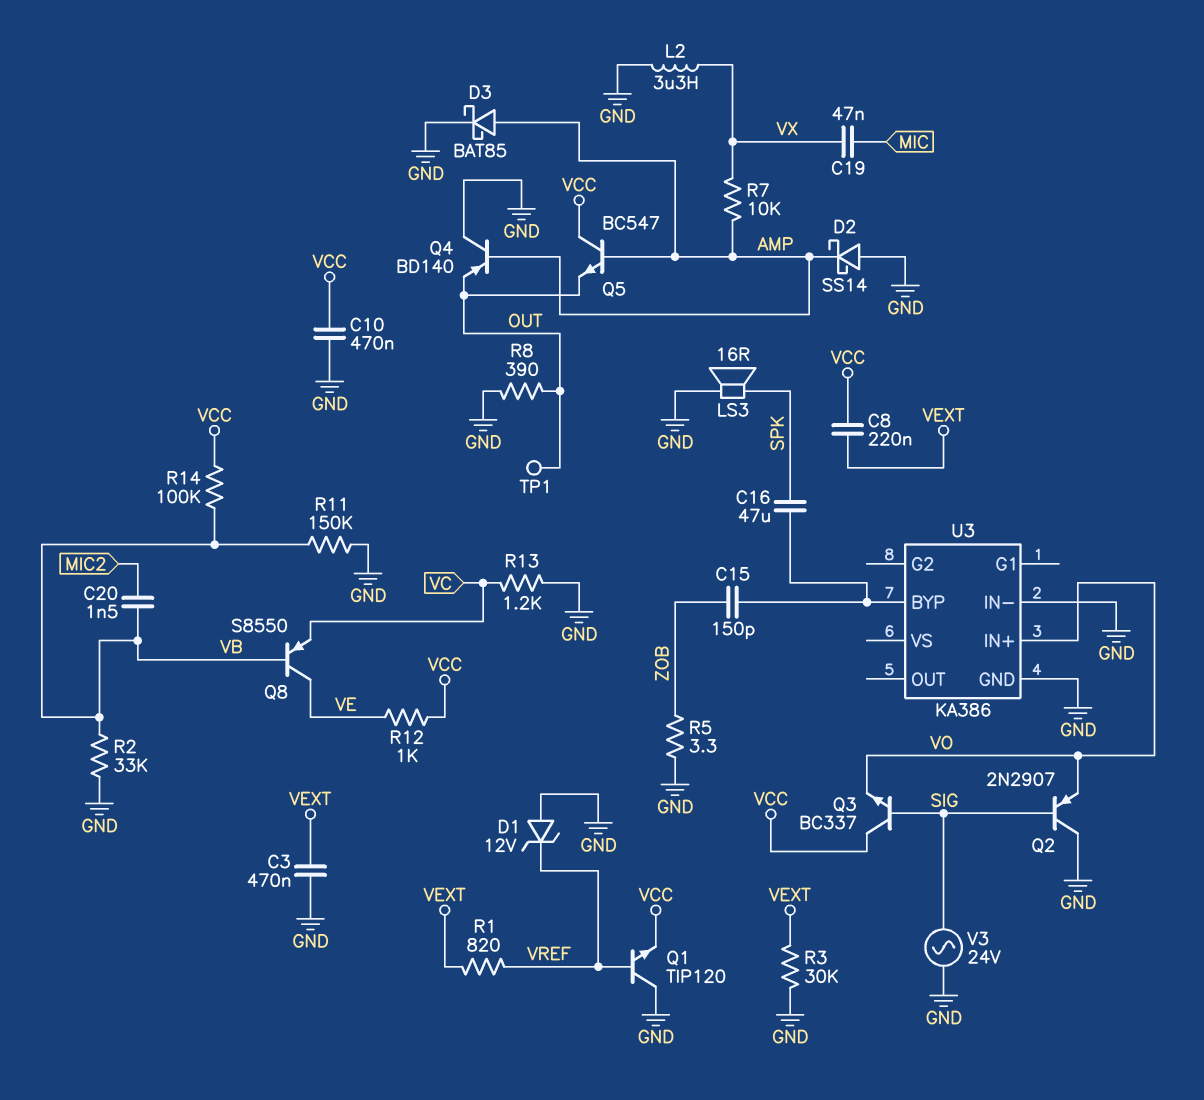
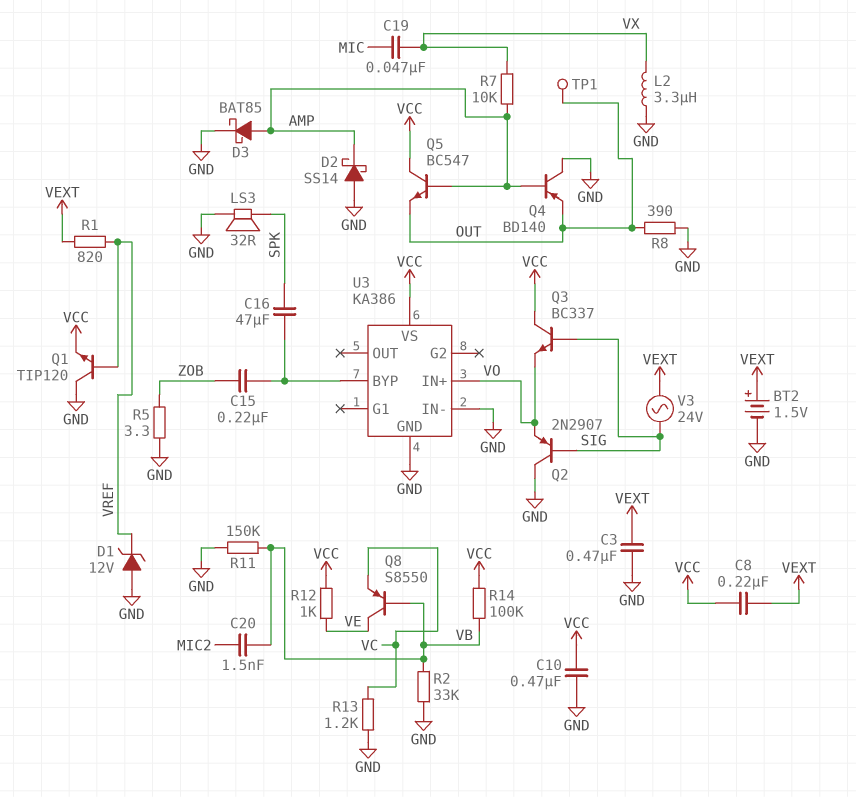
BT2: none -> 1.5V (plus VEXT, minus GND)
C15: 150pF (U3/BYP, ZOB) -> 220nF (U3/BYP, ZOB)
LS3: speaker 16R (GND, SPK) -> speaker 32R (GND, SPK)
R3: 30k (GND, VEXT) -> none
U3 pin VS: none -> VCC
V3: AC 24V (GND, SIG) -> AC 24V (SIG, VEXT)

